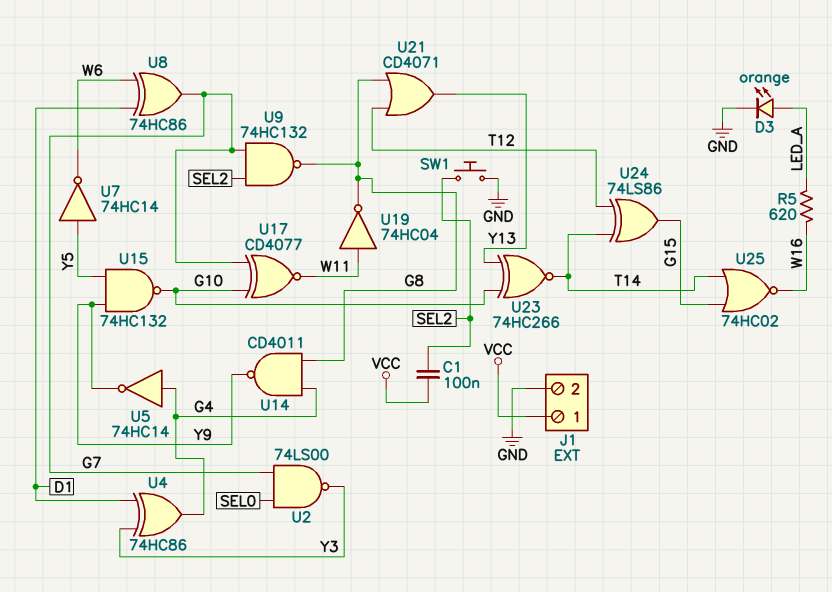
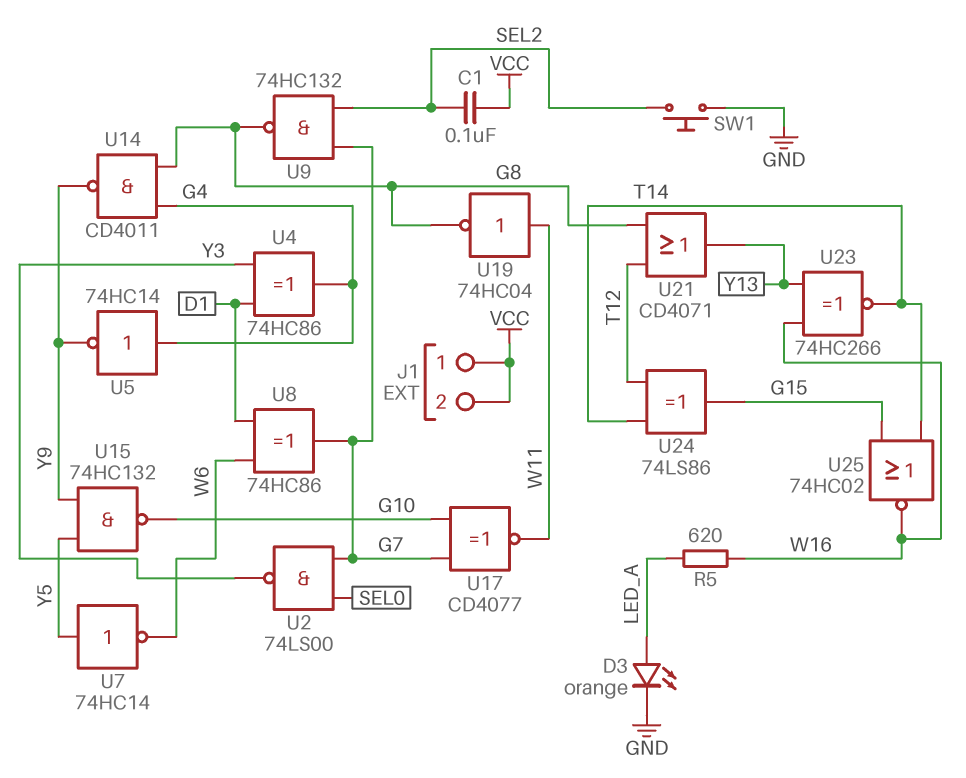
J1 pin 2: GND -> VCC
U23: XNOR 74HC266 (in G10, in Y13, out T14) -> XNOR 74HC266 (in W16, in Y13, out T14)

